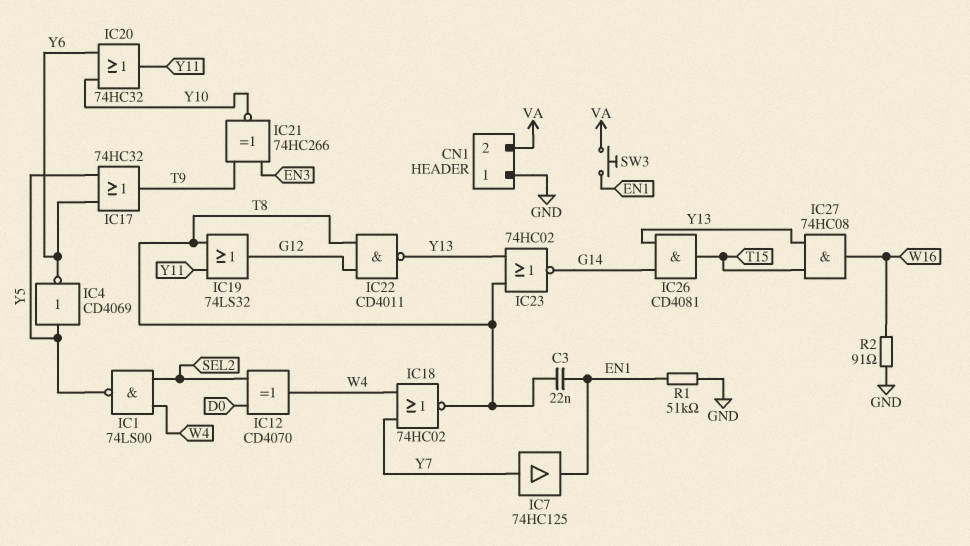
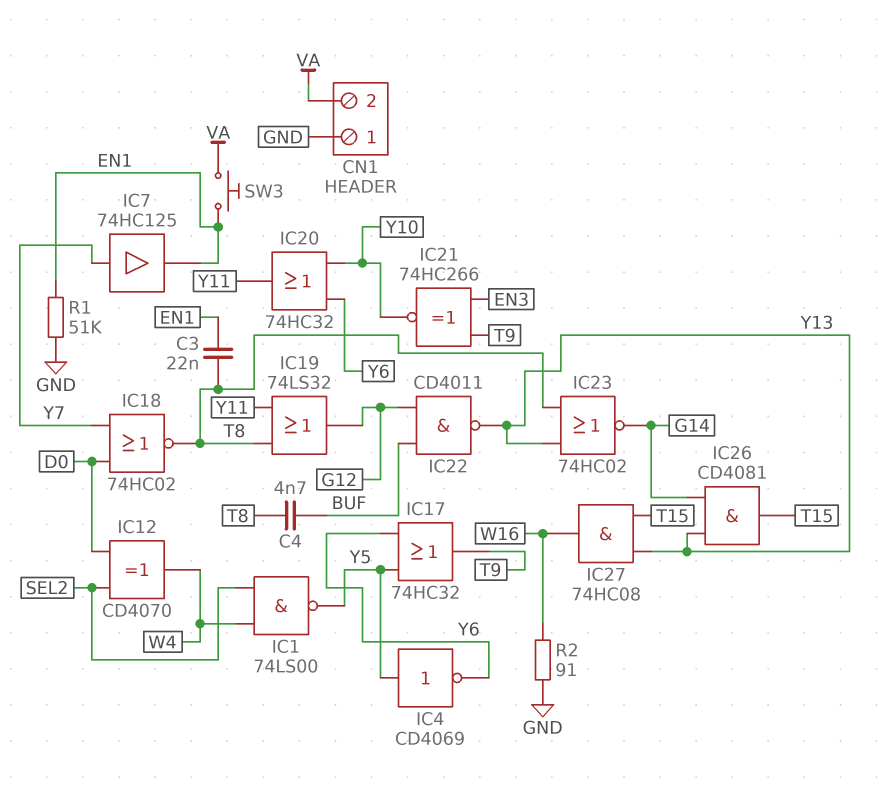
C4: none -> 4.7nF (BUF, T8)
IC18: NOR 74HC02 (in W4, in Y7, out T8) -> NOR 74HC02 (in D0, in Y7, out T8)
IC22: NAND CD4011 (in G12, in T8, out Y13) -> NAND CD4011 (in BUF, in G12, out Y13)

